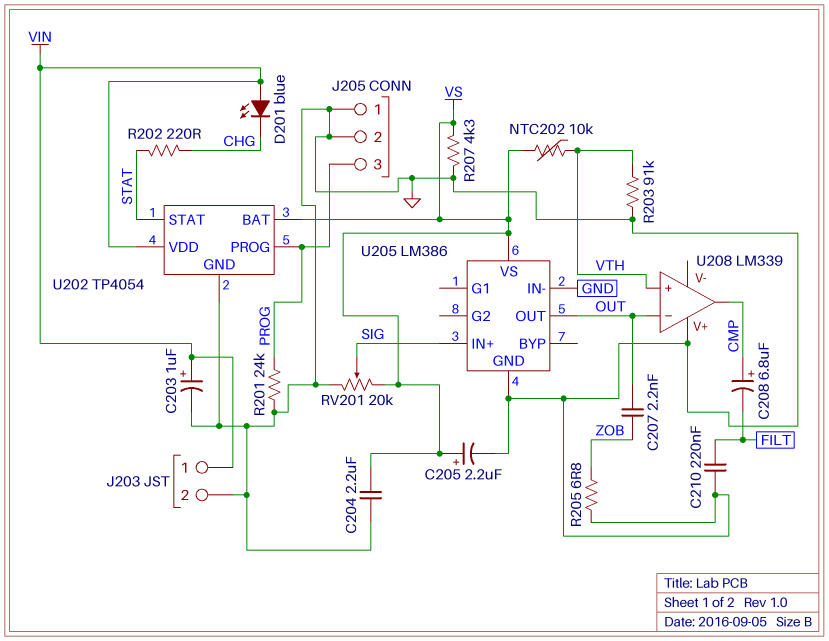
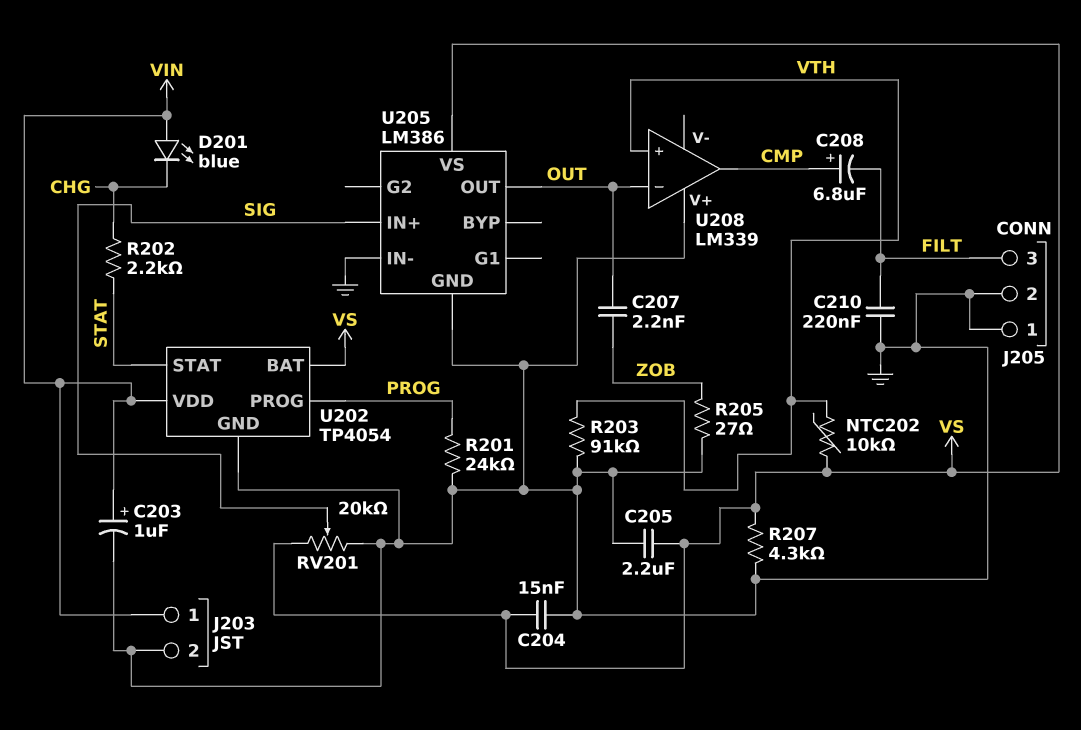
C204: 2.2uF (GND, VS) -> 15nF (GND, VS)
C205: 2.2uF (plus VS, minus GND) -> 2.2uF (GND, VS)
J205 pin 3: PROG -> FILT
R202: 220 (CHG, STAT) -> 2.2k (CHG, STAT)
R205: 6.8 (GND, ZOB) -> 27 (GND, ZOB)

